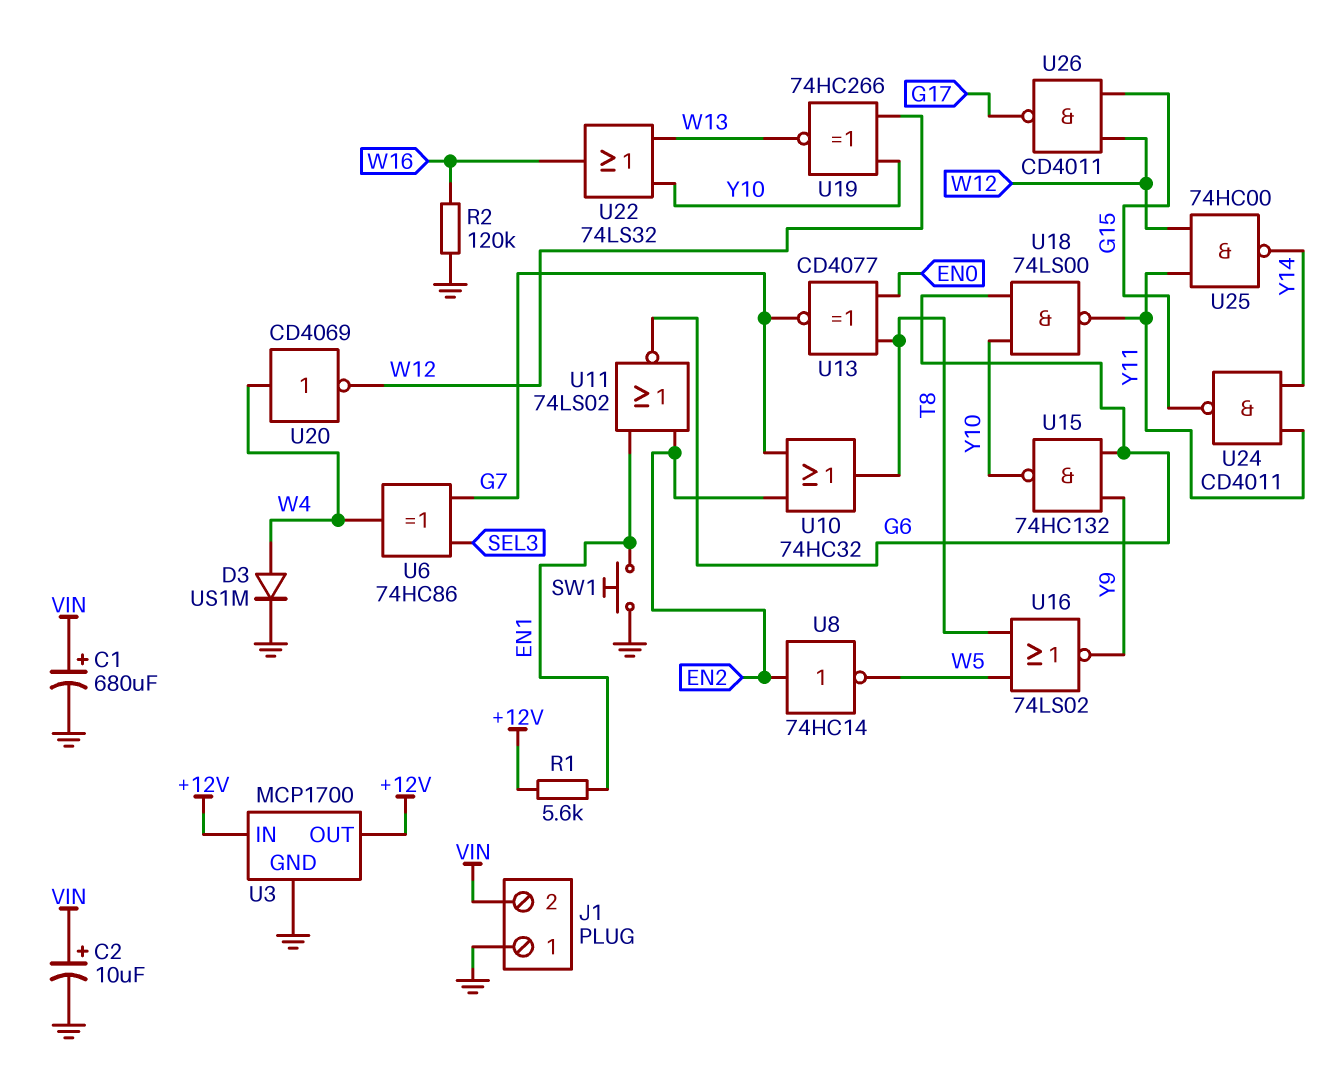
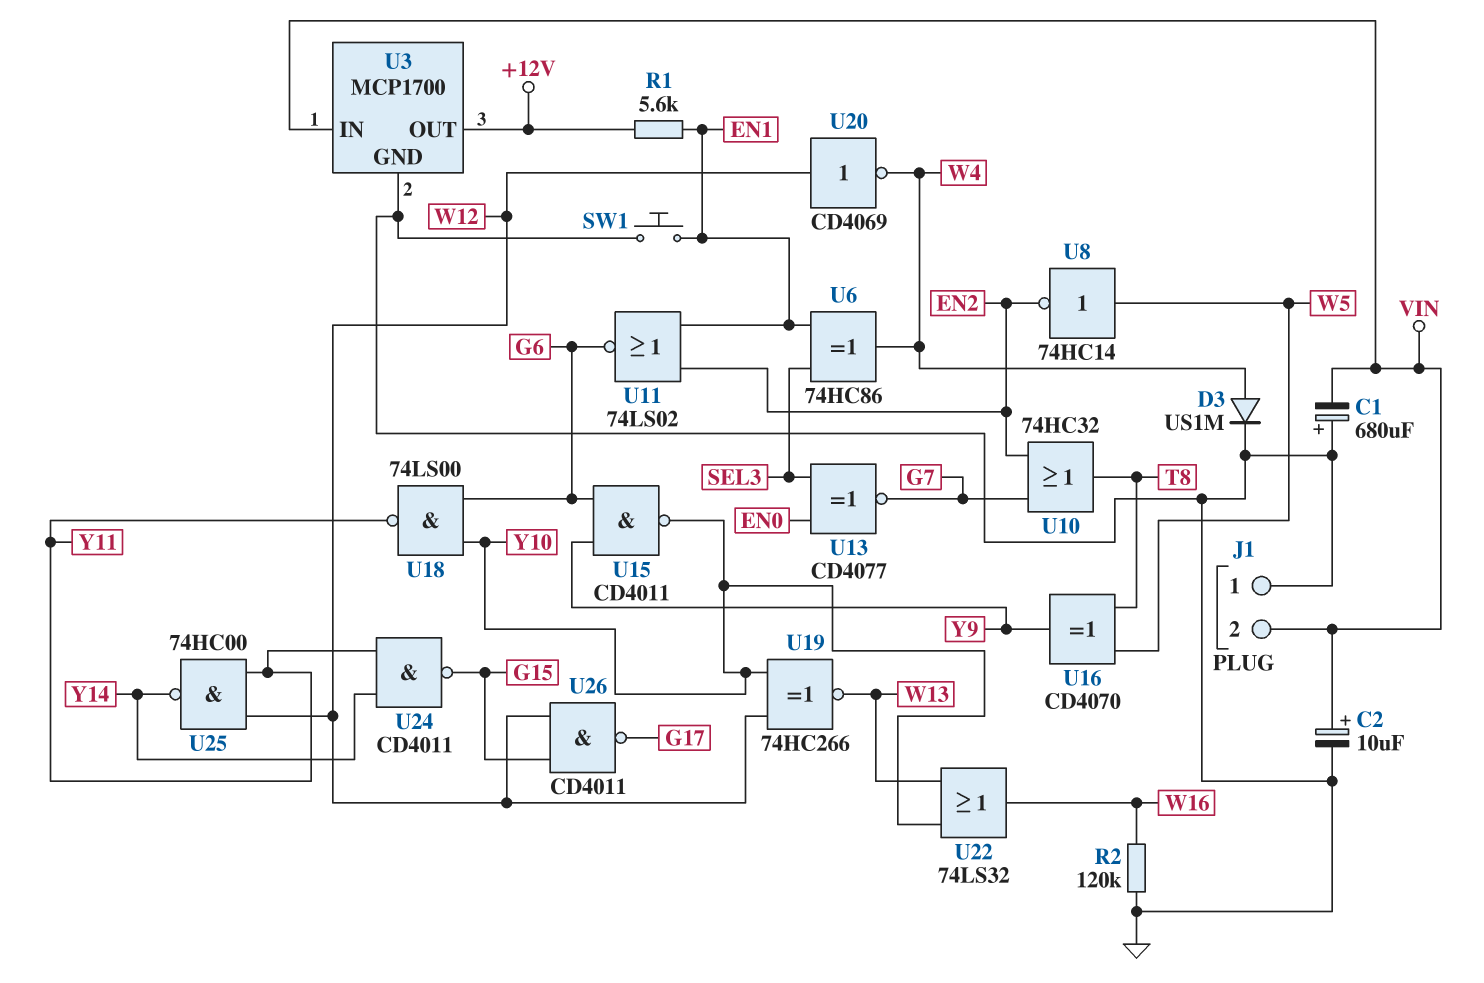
C1: 680uF (plus VIN, minus GND) -> 680uF (plus GND, minus VIN)
U3 pin IN: +12V -> VIN
U6: XOR 74HC86 (in G7, in SEL3, out W4) -> XOR 74HC86 (in EN1, in SEL3, out W4)
U8: NOT 74HC14 (in EN2, out W5) -> NOT 74HC14 (in W5, out EN2)
U13: XNOR CD4077 (in EN0, in T8, out G7) -> XNOR CD4077 (in EN0, in SEL3, out G7)
U15: NAND 74HC132 (in G6, in Y9, out Y10) -> NAND CD4011 (in G6, in Y9, out Y10)
U16: NOR 74LS02 (in T8, in W5, out Y9) -> XOR CD4070 (in T8, in W5, out Y9)
U20: NOT CD4069 (in W4, out W12) -> NOT CD4069 (in W12, out W4)

